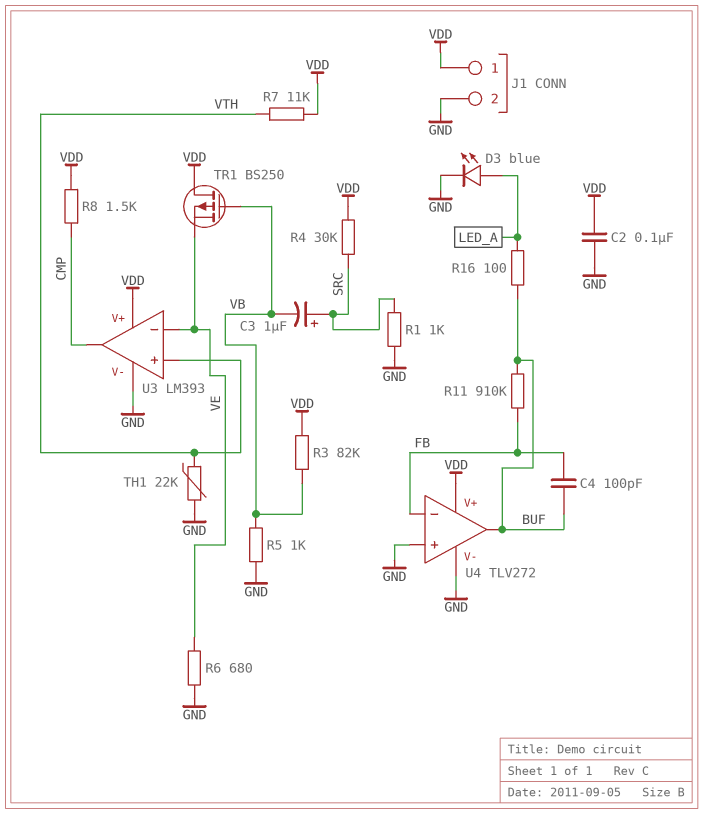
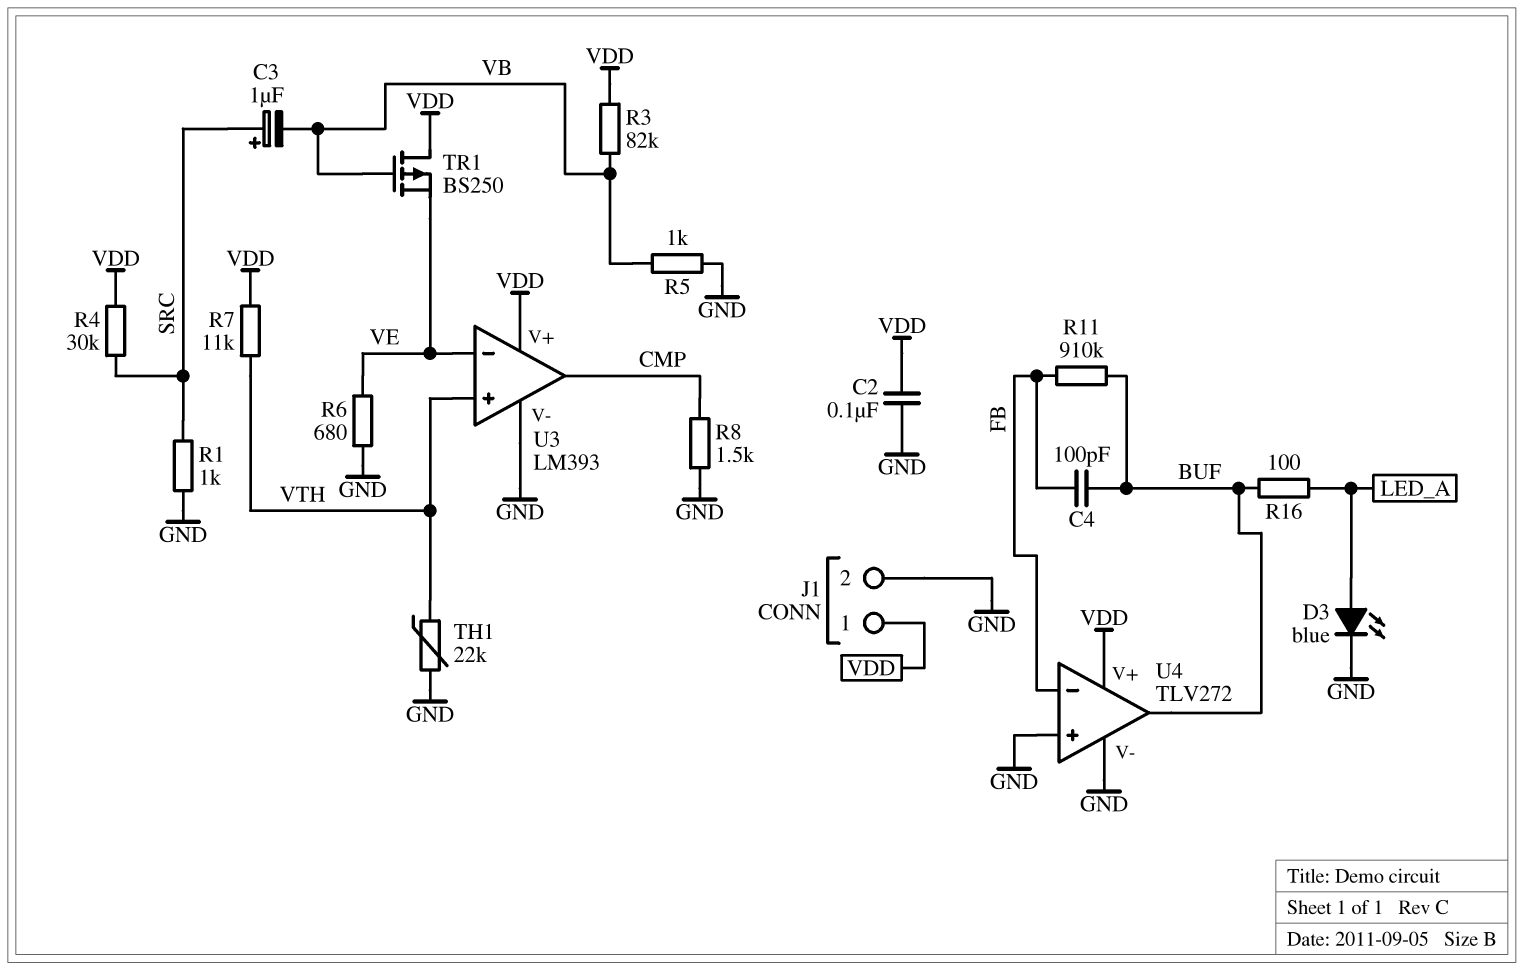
R8: 1.5k (CMP, VDD) -> 1.5k (CMP, GND)

